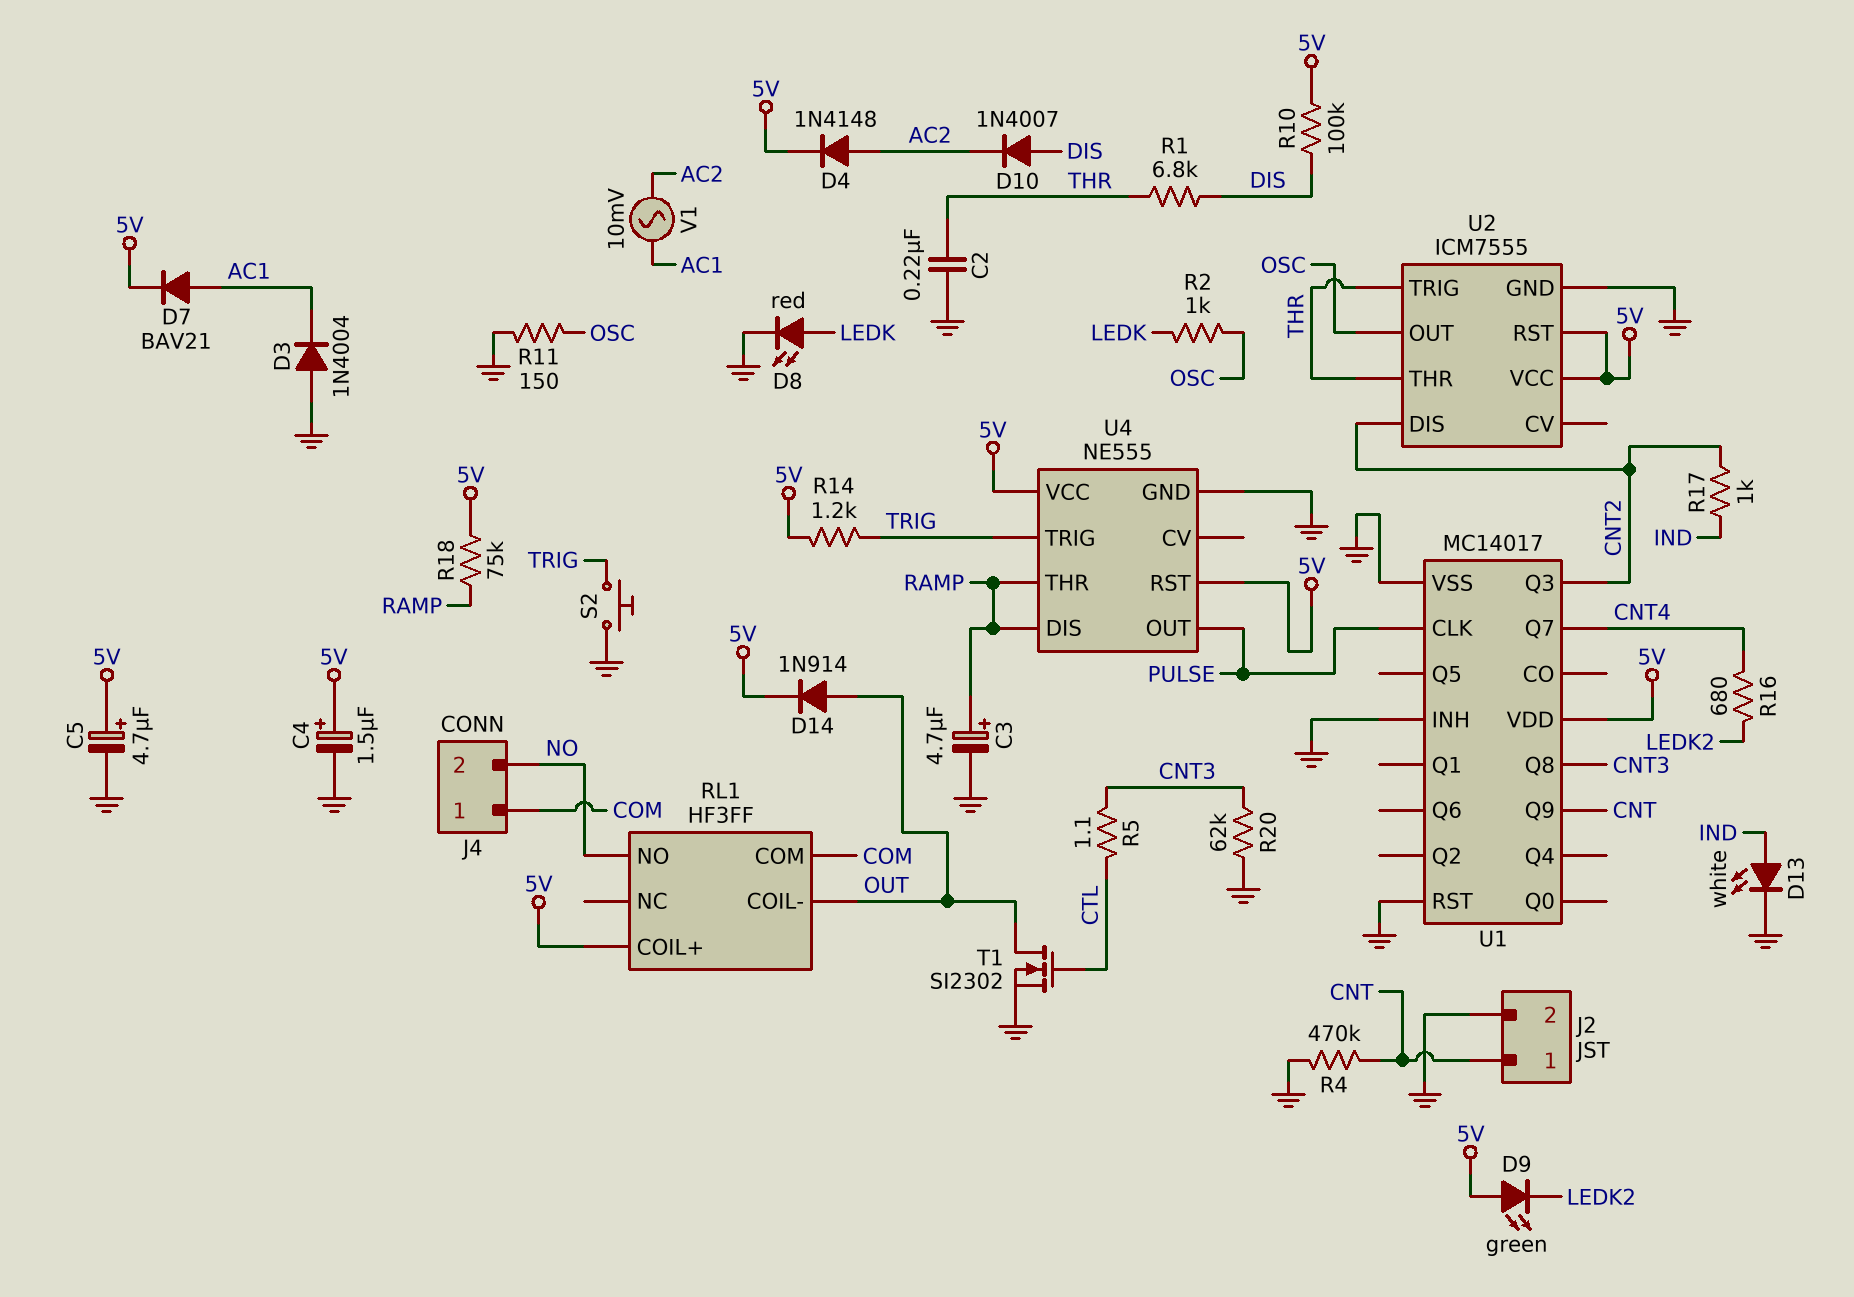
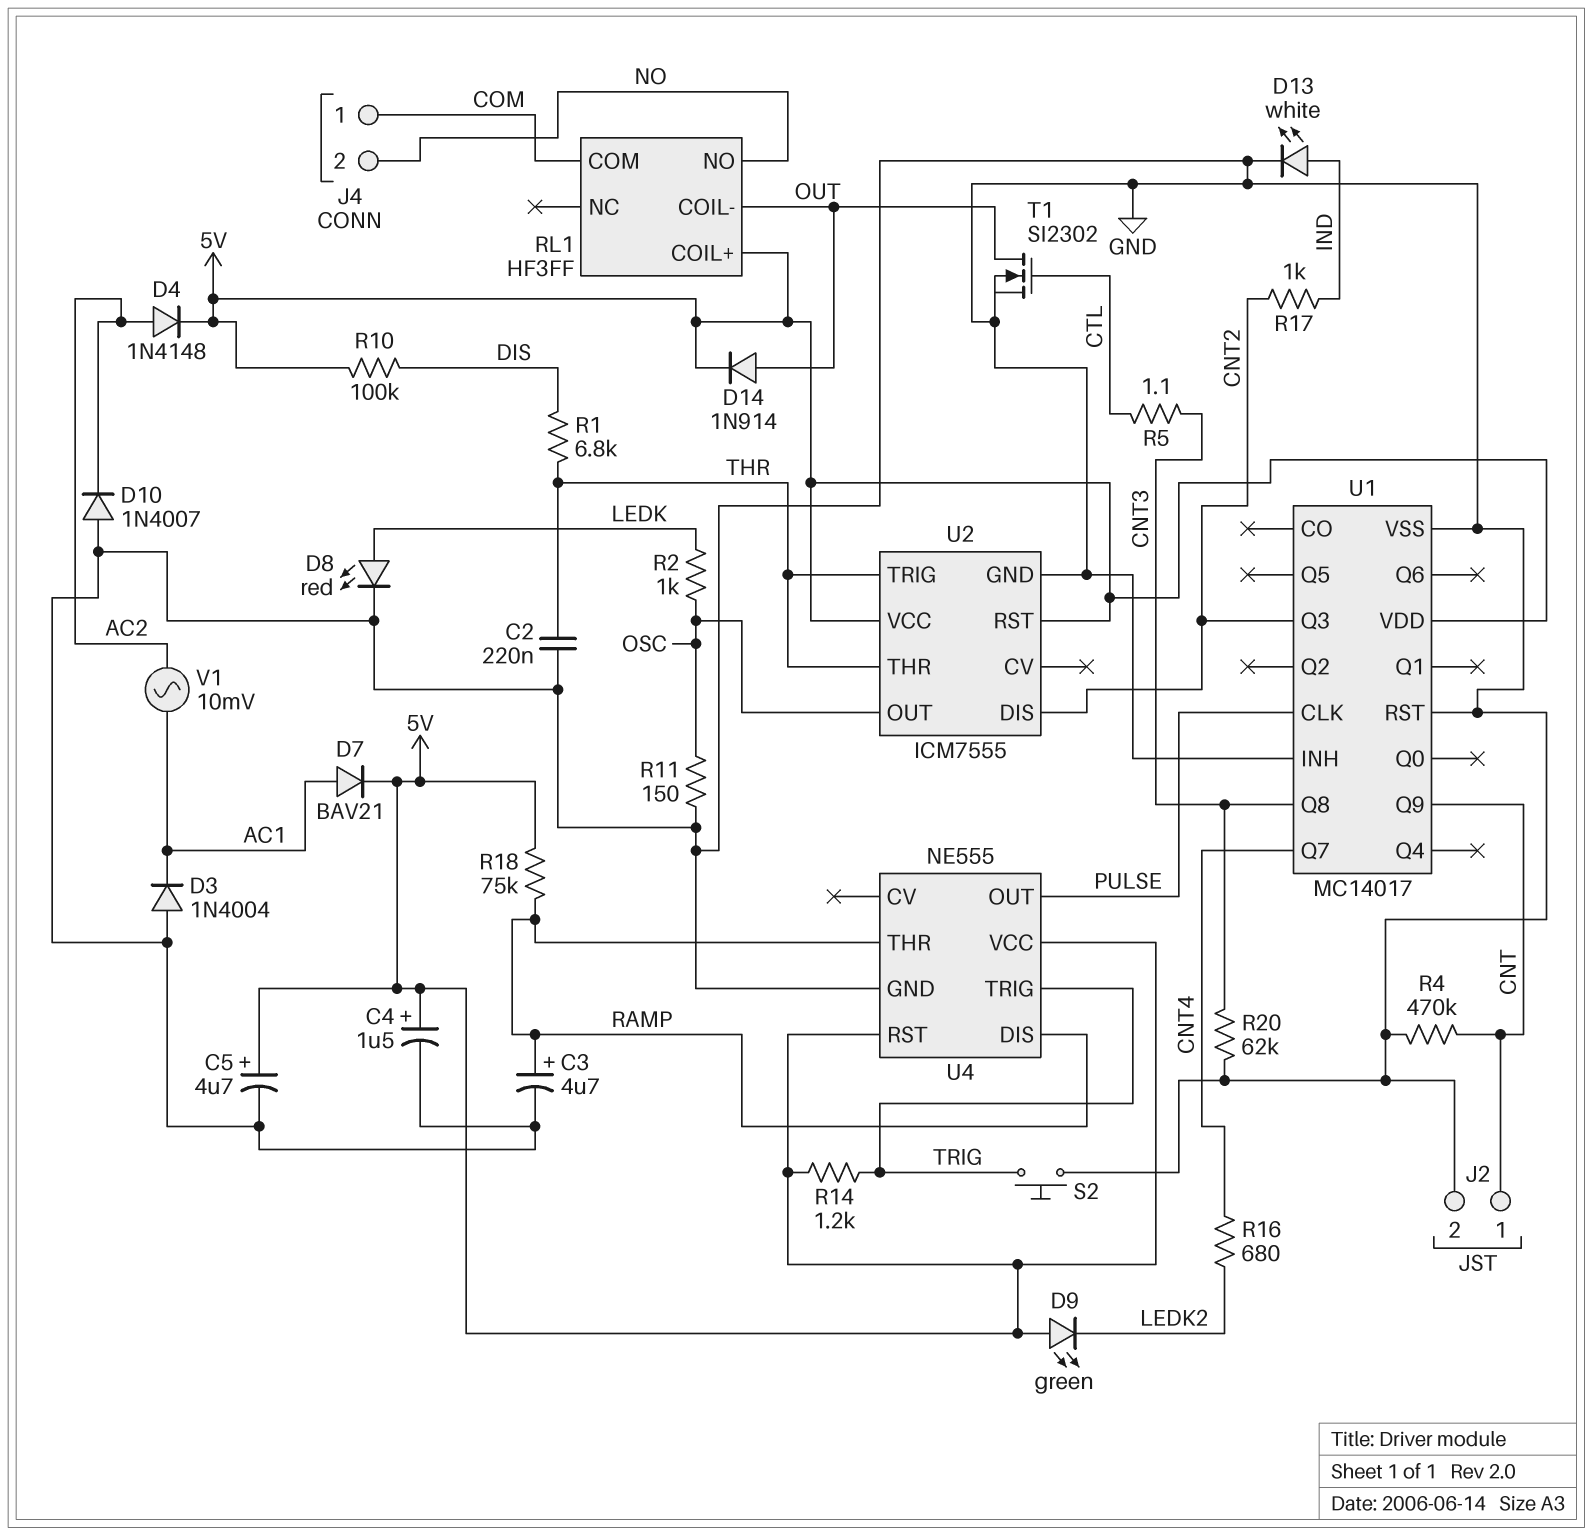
D10: diode 1N4007 (A DIS, K AC2) -> diode 1N4007 (A GND, K AC2)

